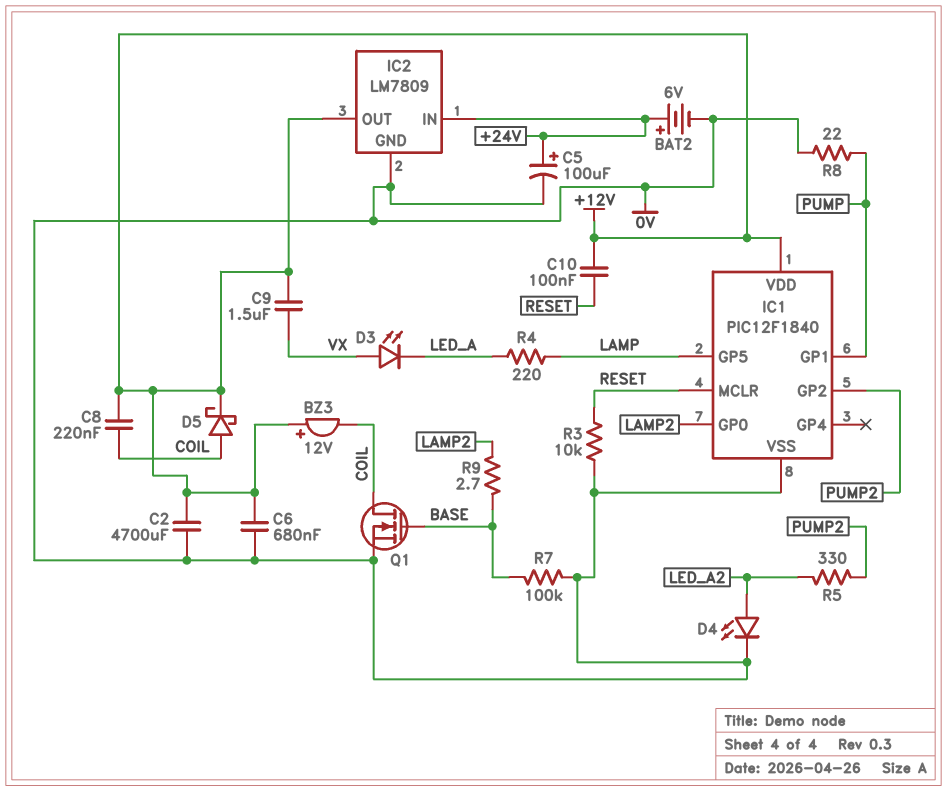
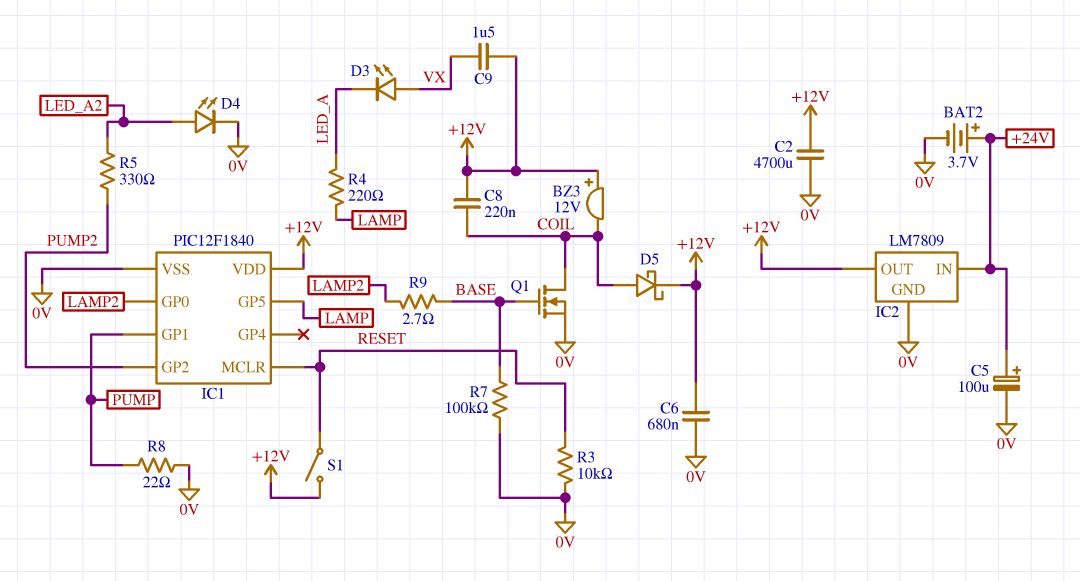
BAT2: 6V (plus +24V, minus 0V) -> 3.7V (plus +24V, minus 0V)
C10: 100nF (+12V, RESET) -> none
S1: none -> switch (+12V, RESET)

